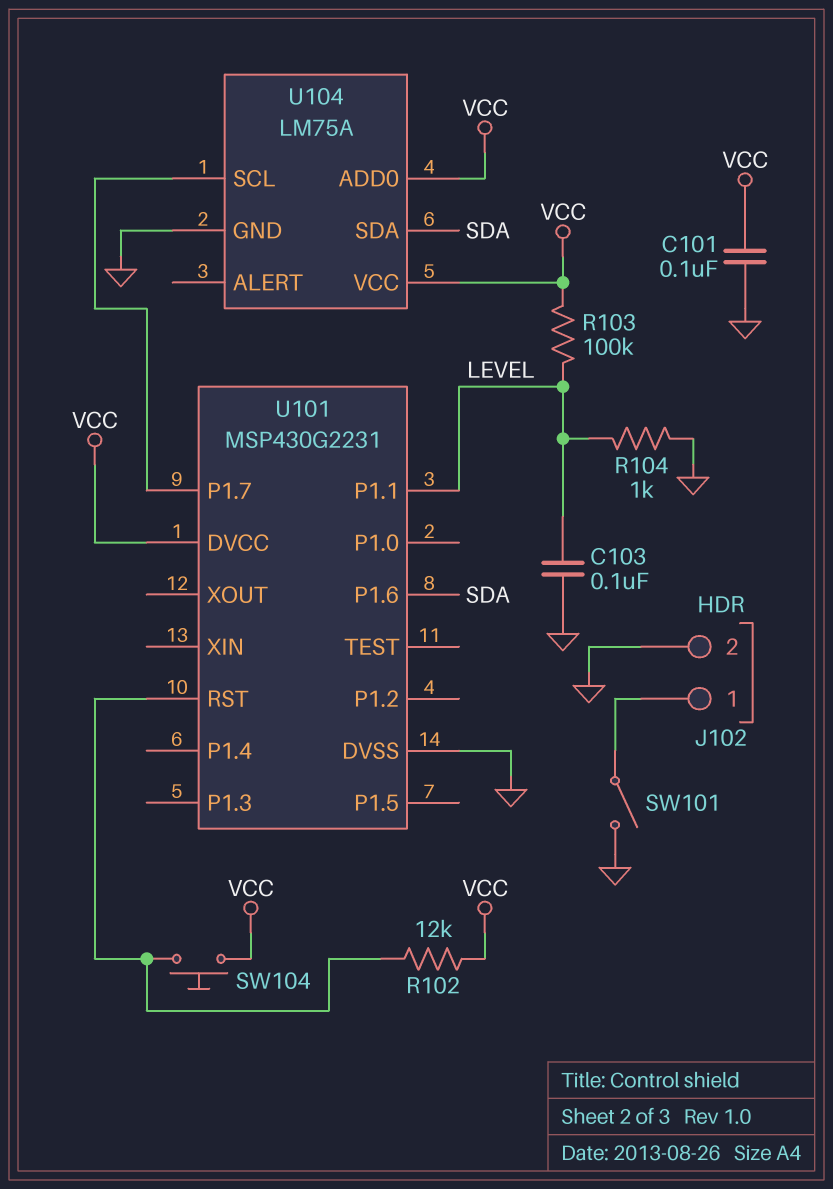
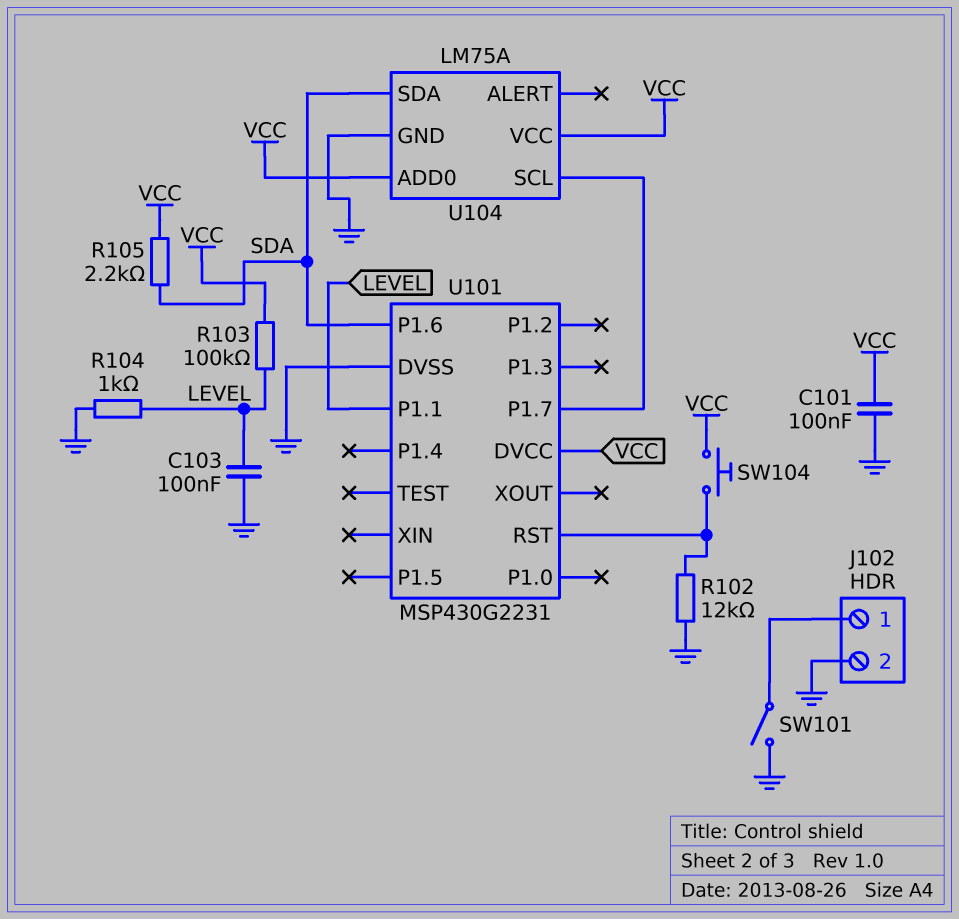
R102: 12k (U101/RST, VCC) -> 12k (GND, U101/RST)
R105: none -> 2.2k (SDA, VCC)

